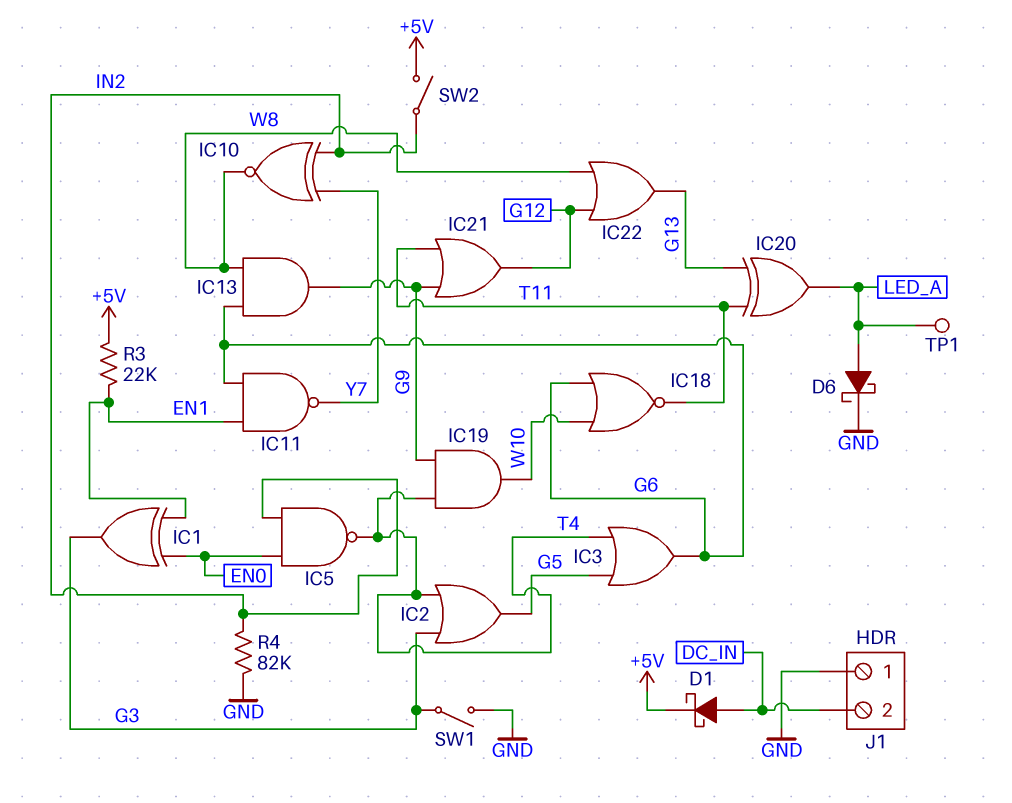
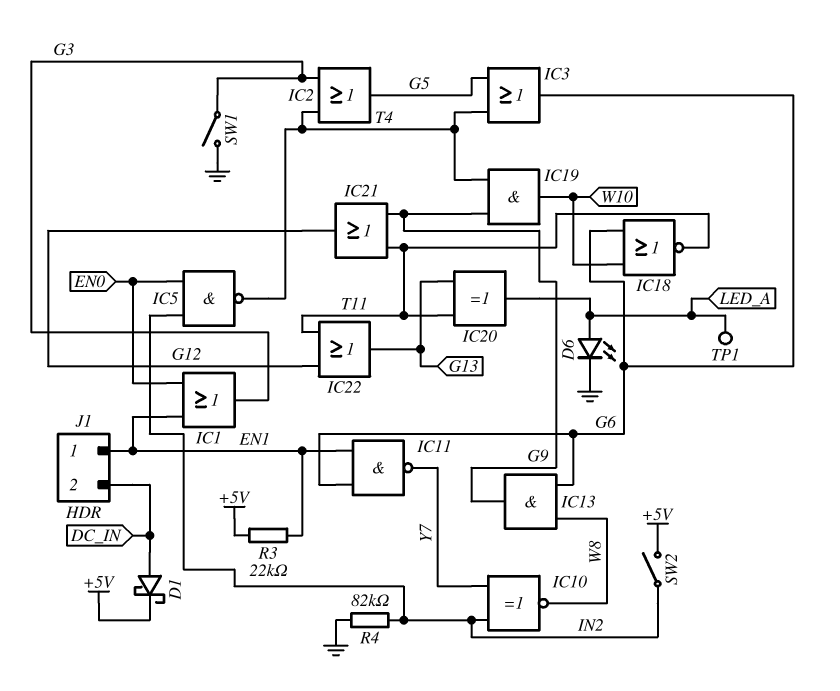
D6: schottky (A LED_A, K GND) -> LED (A LED_A, K GND)
IC1: XOR (in EN0, in EN1, out G3) -> OR (in EN0, in EN1, out G3)
IC22: OR (in G12, in W8, out G13) -> OR (in G12, in T11, out G13)
J1 pin 1: GND -> EN1

